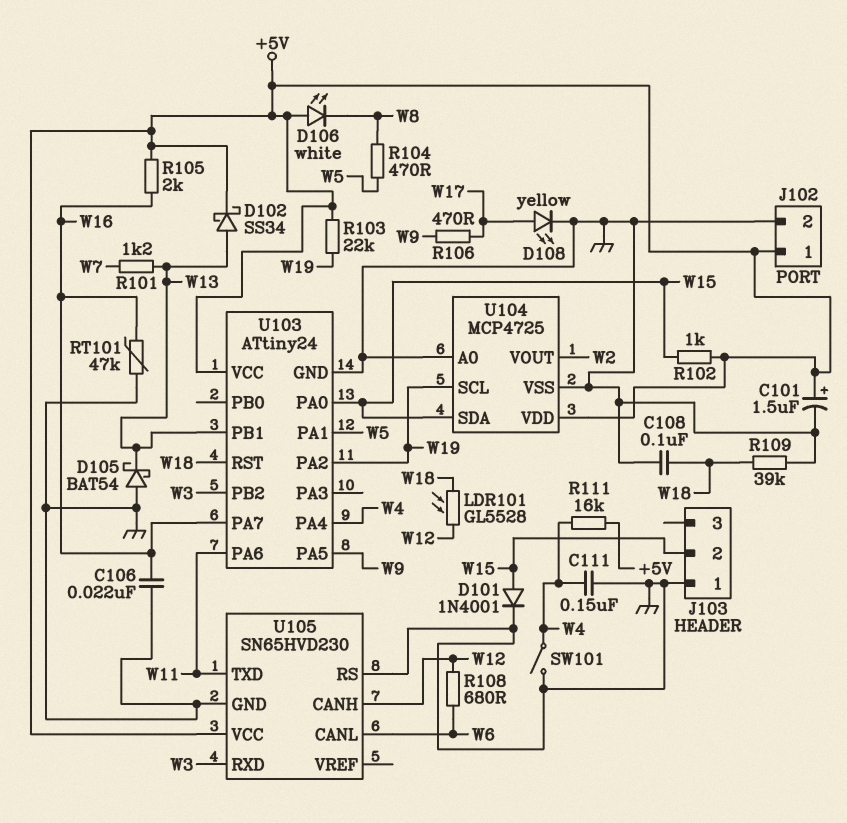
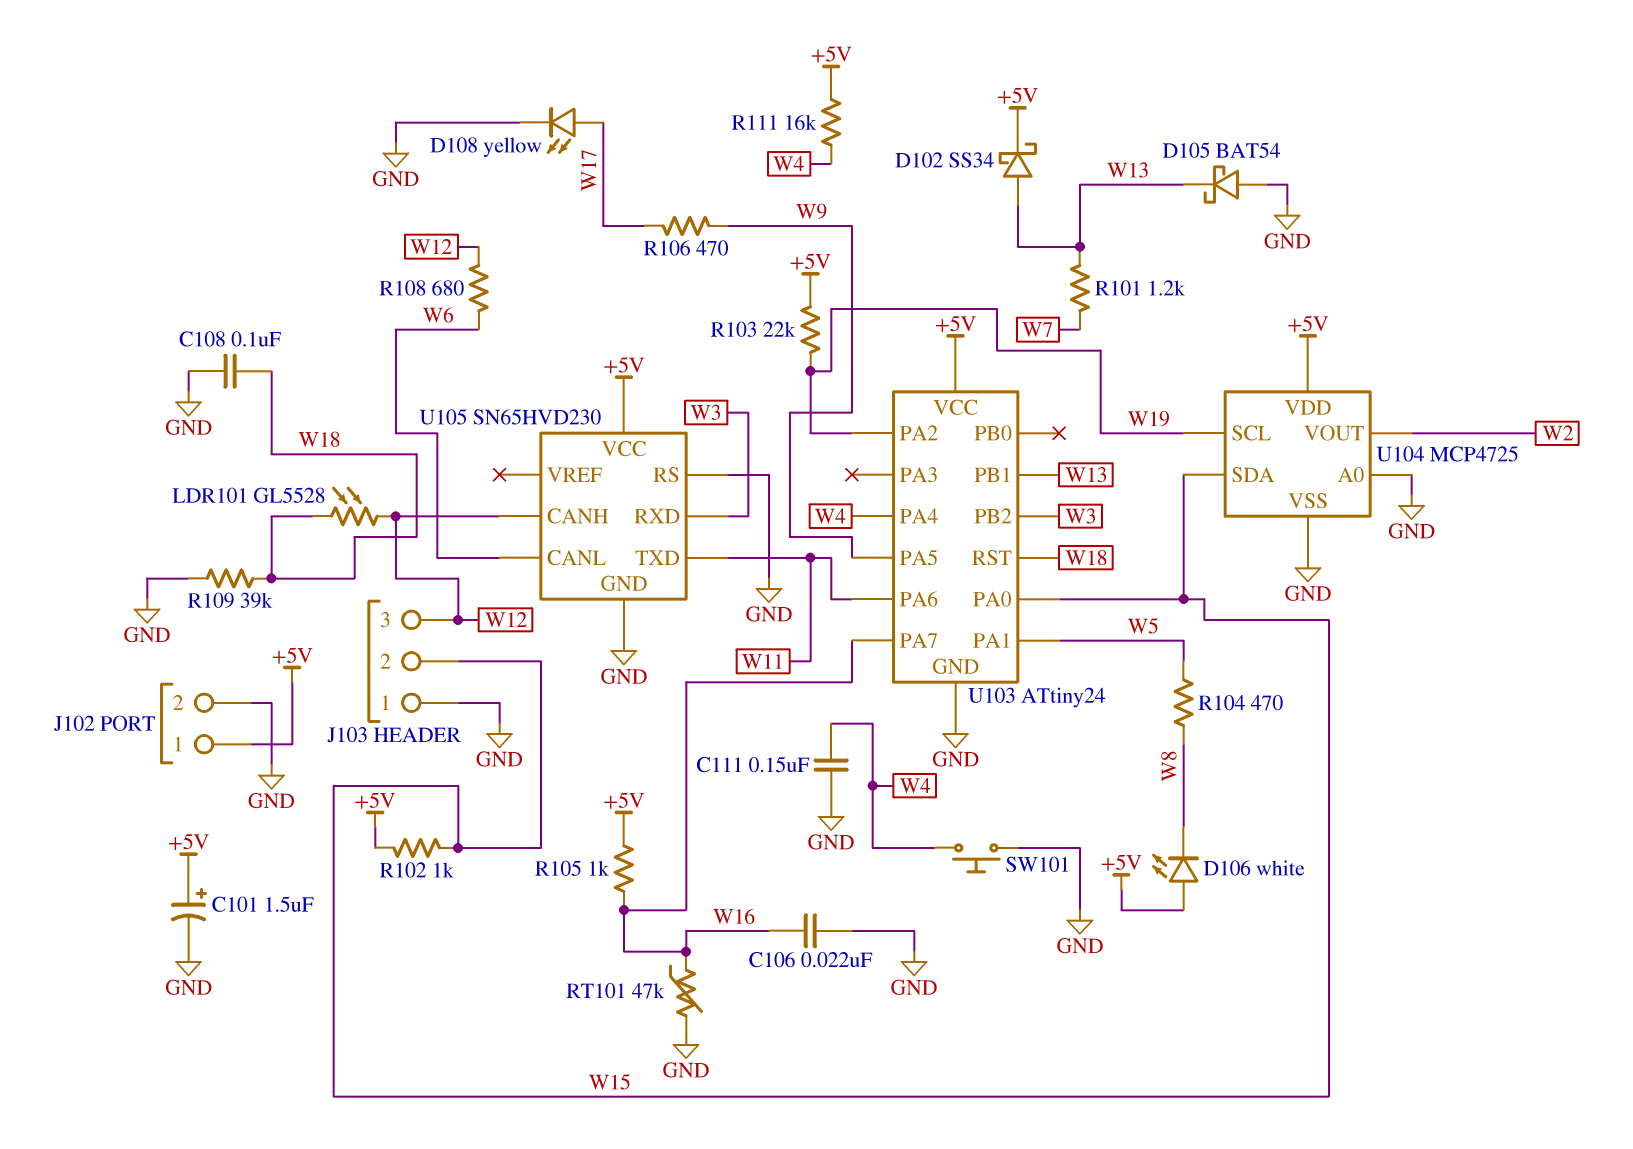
D101: diode 1N4001 (A W15, K GND) -> none
J103 pin 3: none -> W12
R105: 2k (+5V, W16) -> 1k (+5V, W16)
SW101: switch (GND, W4) -> button (GND, W4)

